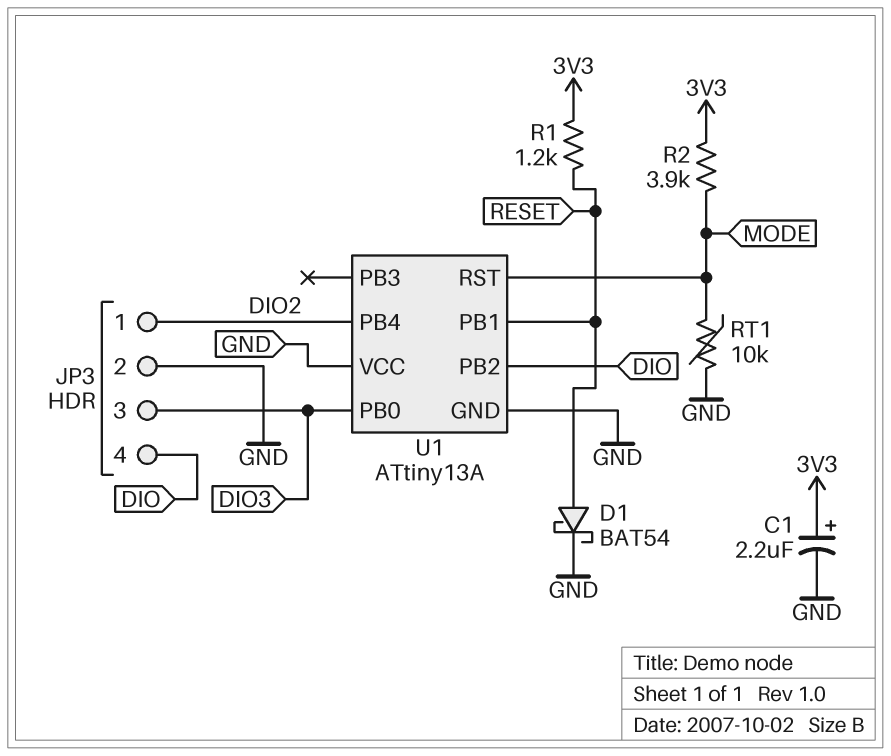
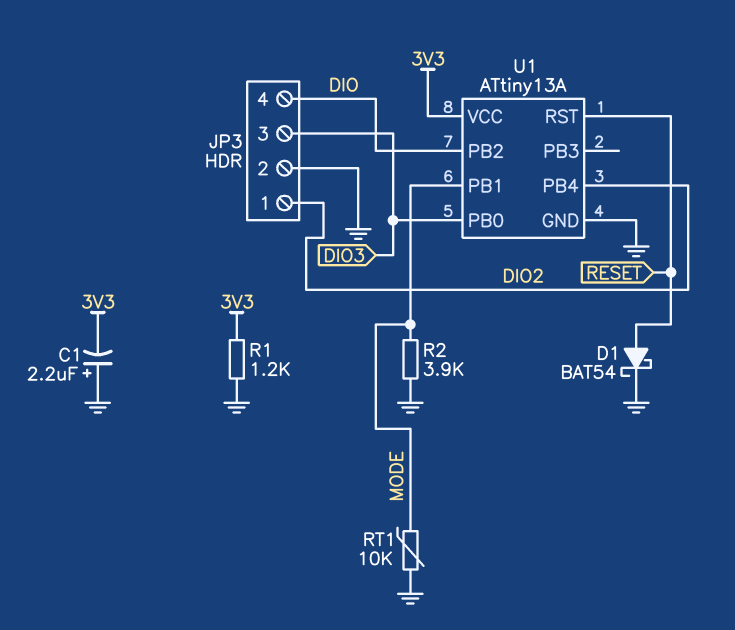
C1: 2.2uF (plus 3V3, minus GND) -> 2.2uF (plus GND, minus 3V3)
R1: 1.2k (3V3, RESET) -> 1.2k (3V3, GND)
R2: 3.9k (3V3, MODE) -> 3.9k (GND, MODE)
U1 pin PB1: RESET -> MODE
U1 pin RST: MODE -> RESET
U1 pin VCC: GND -> 3V3

